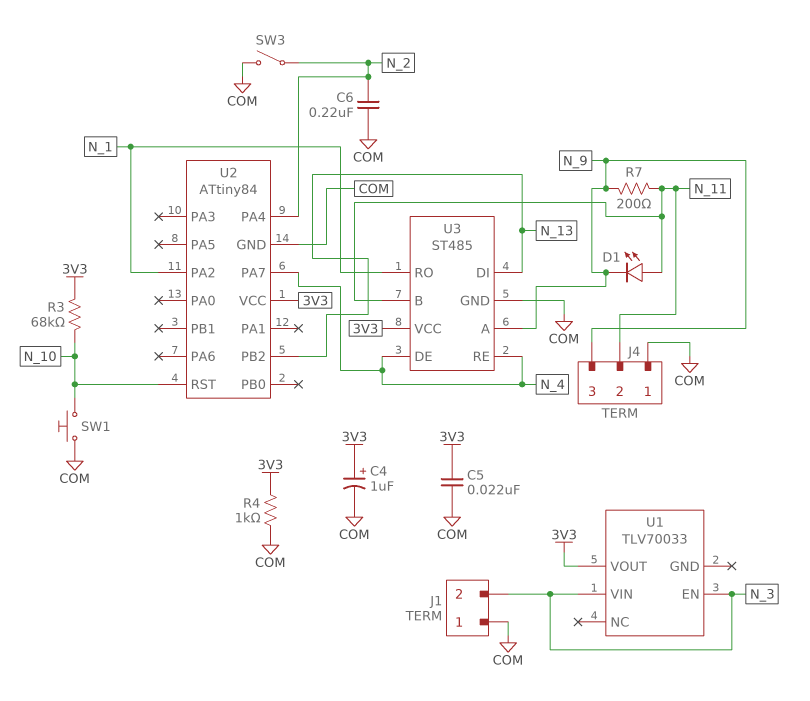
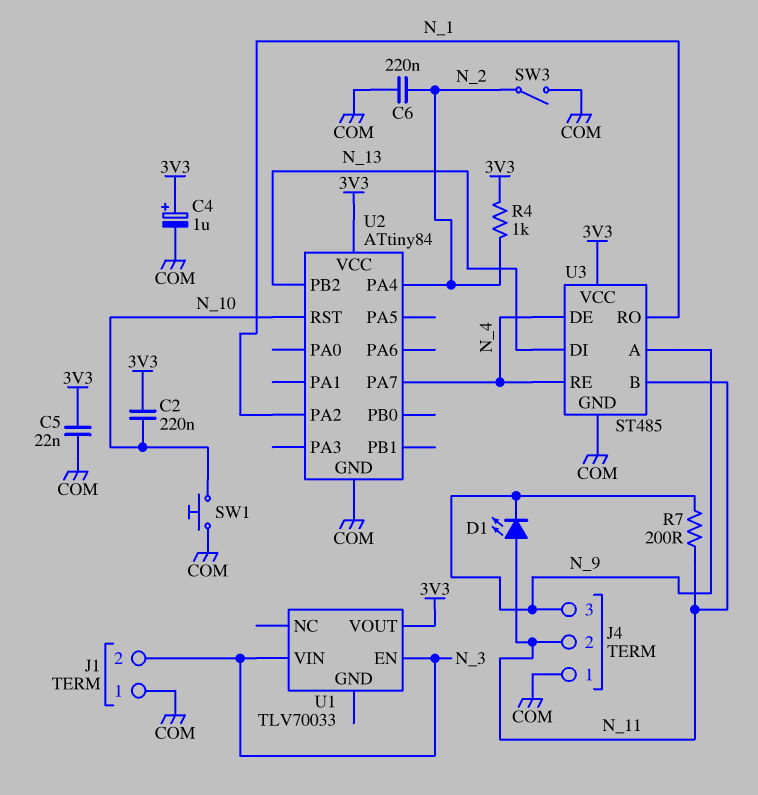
C2: none -> 220nF (3V3, N_10)
R3: 68k (3V3, N_10) -> none
R4: 1k (3V3, COM) -> 1k (3V3, N_2)

